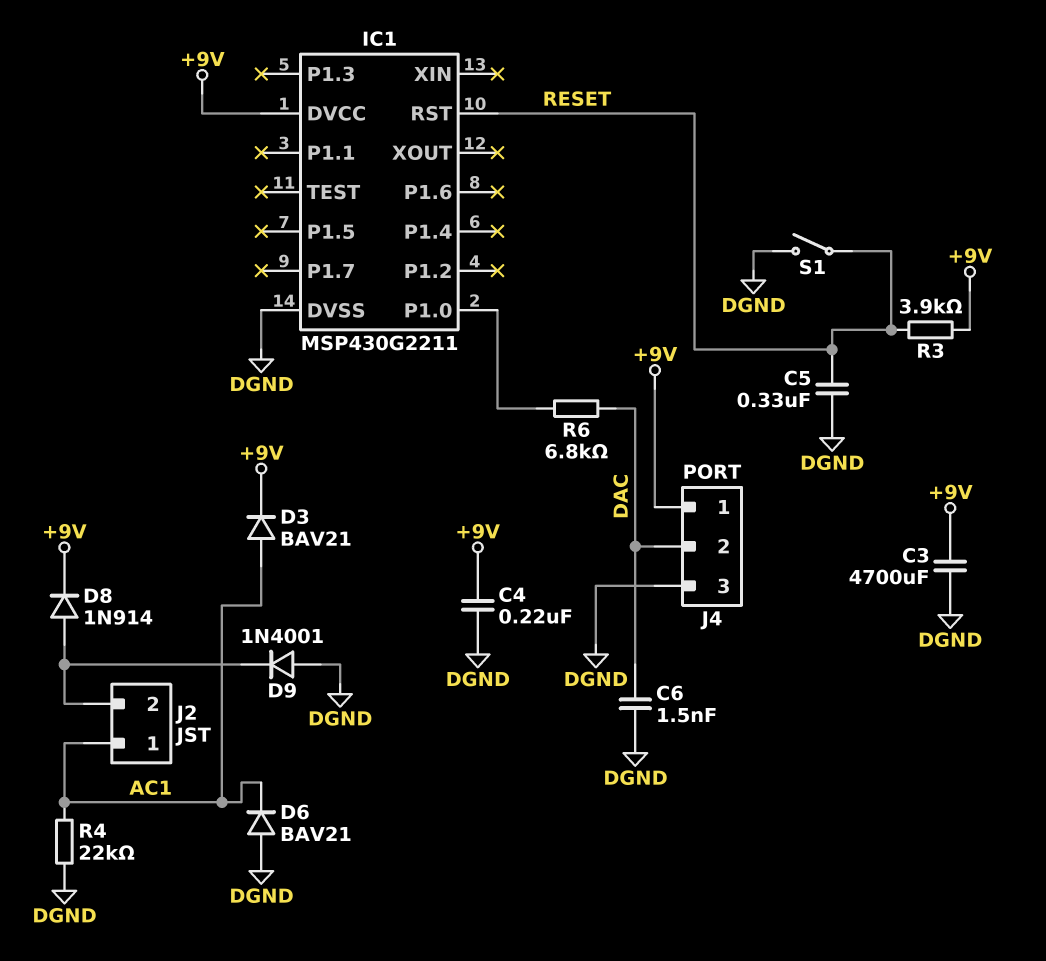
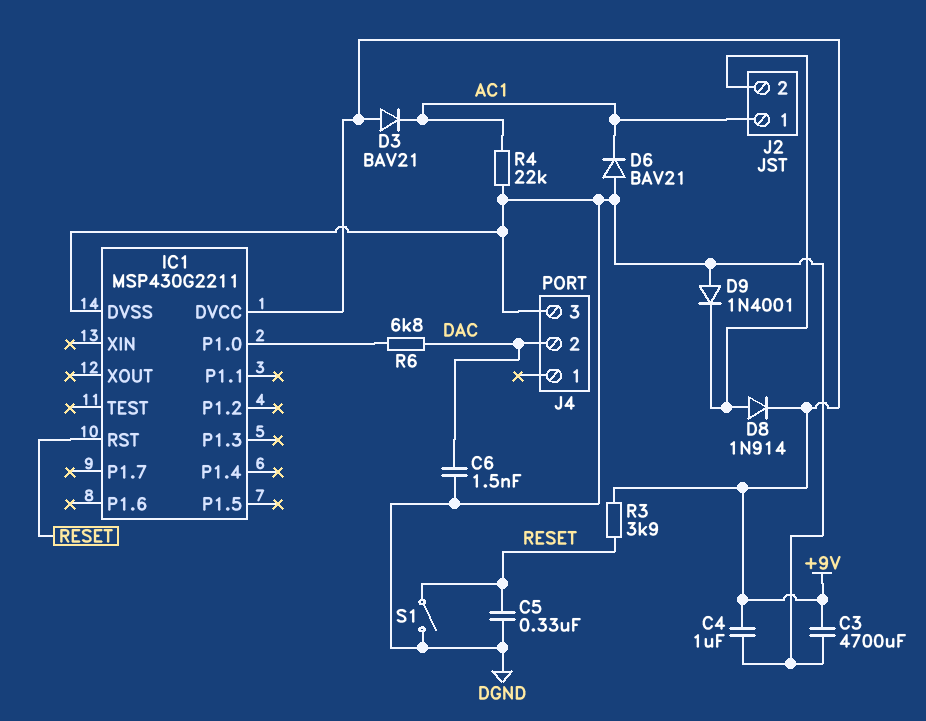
C4: 220nF (+9V, DGND) -> 1uF (+9V, DGND)
D3: diode BAV21 (A AC1, K +9V) -> diode BAV21 (A +9V, K AC1)
J4 pin 1: +9V -> none

